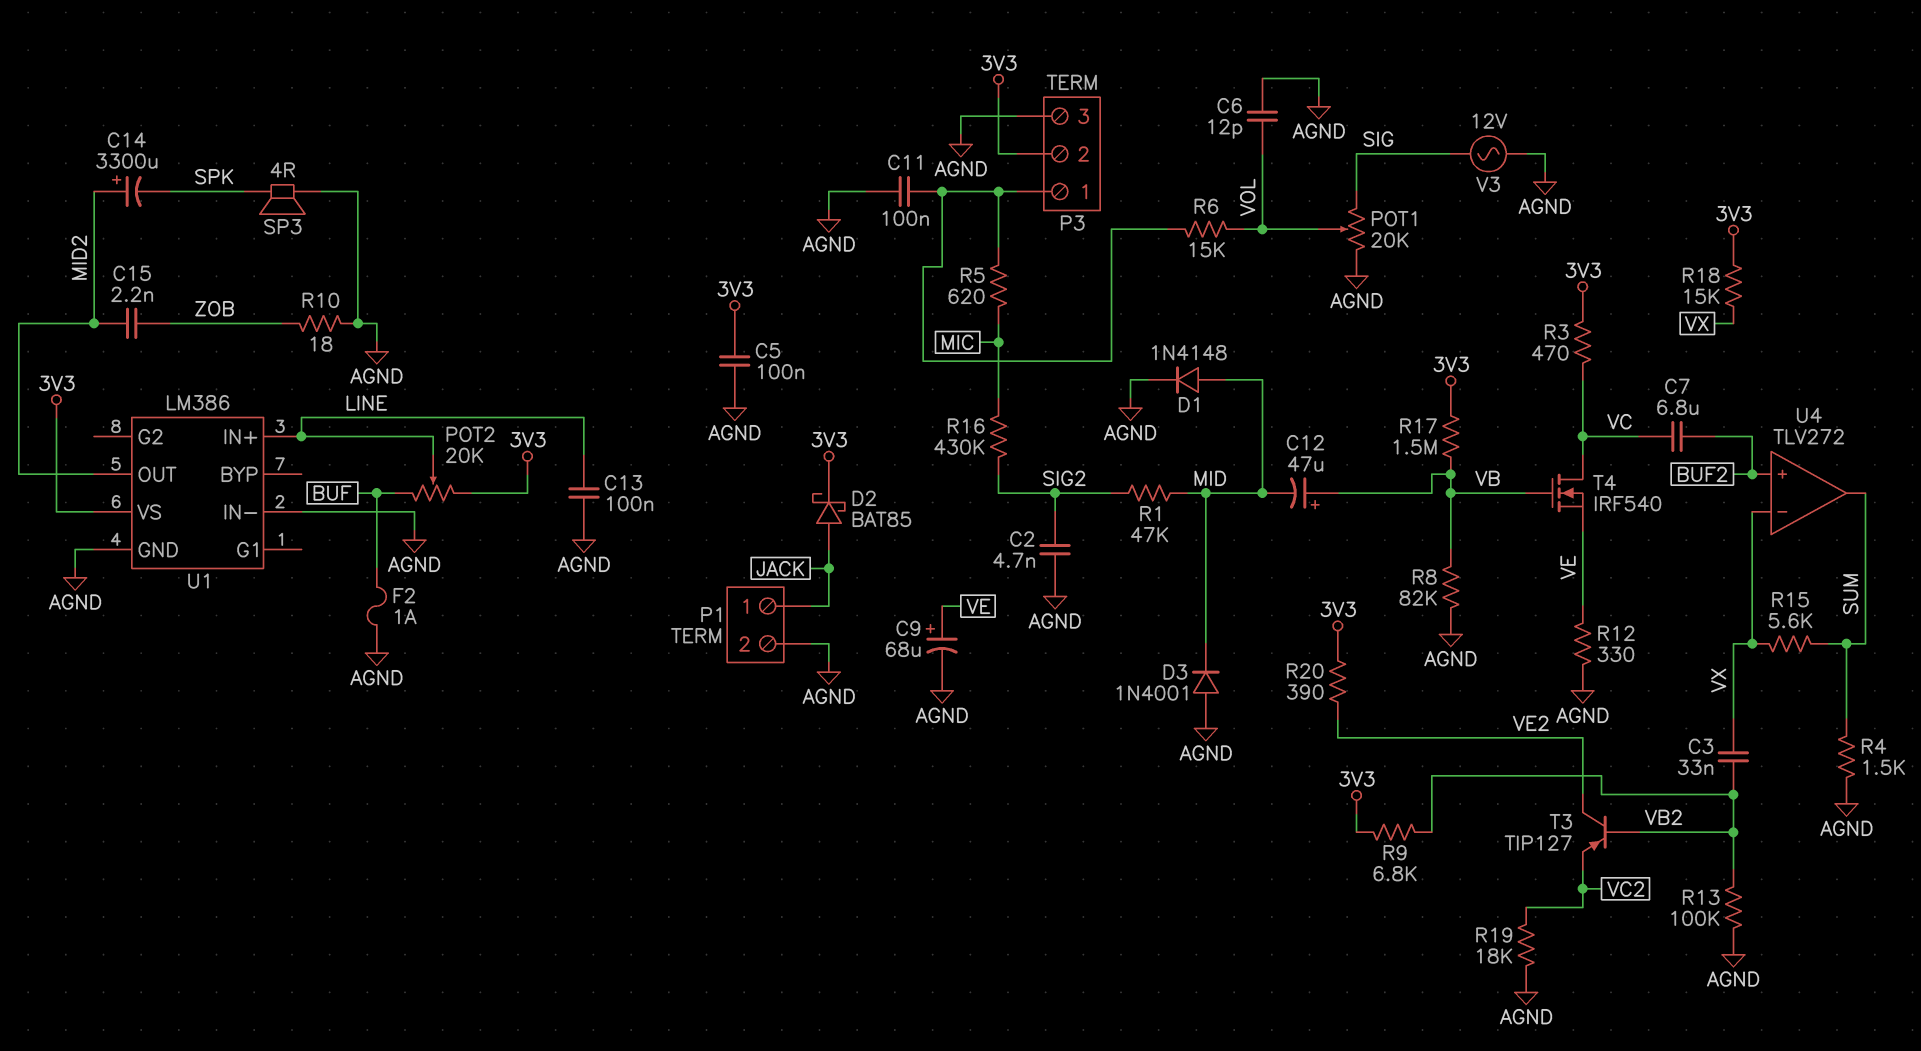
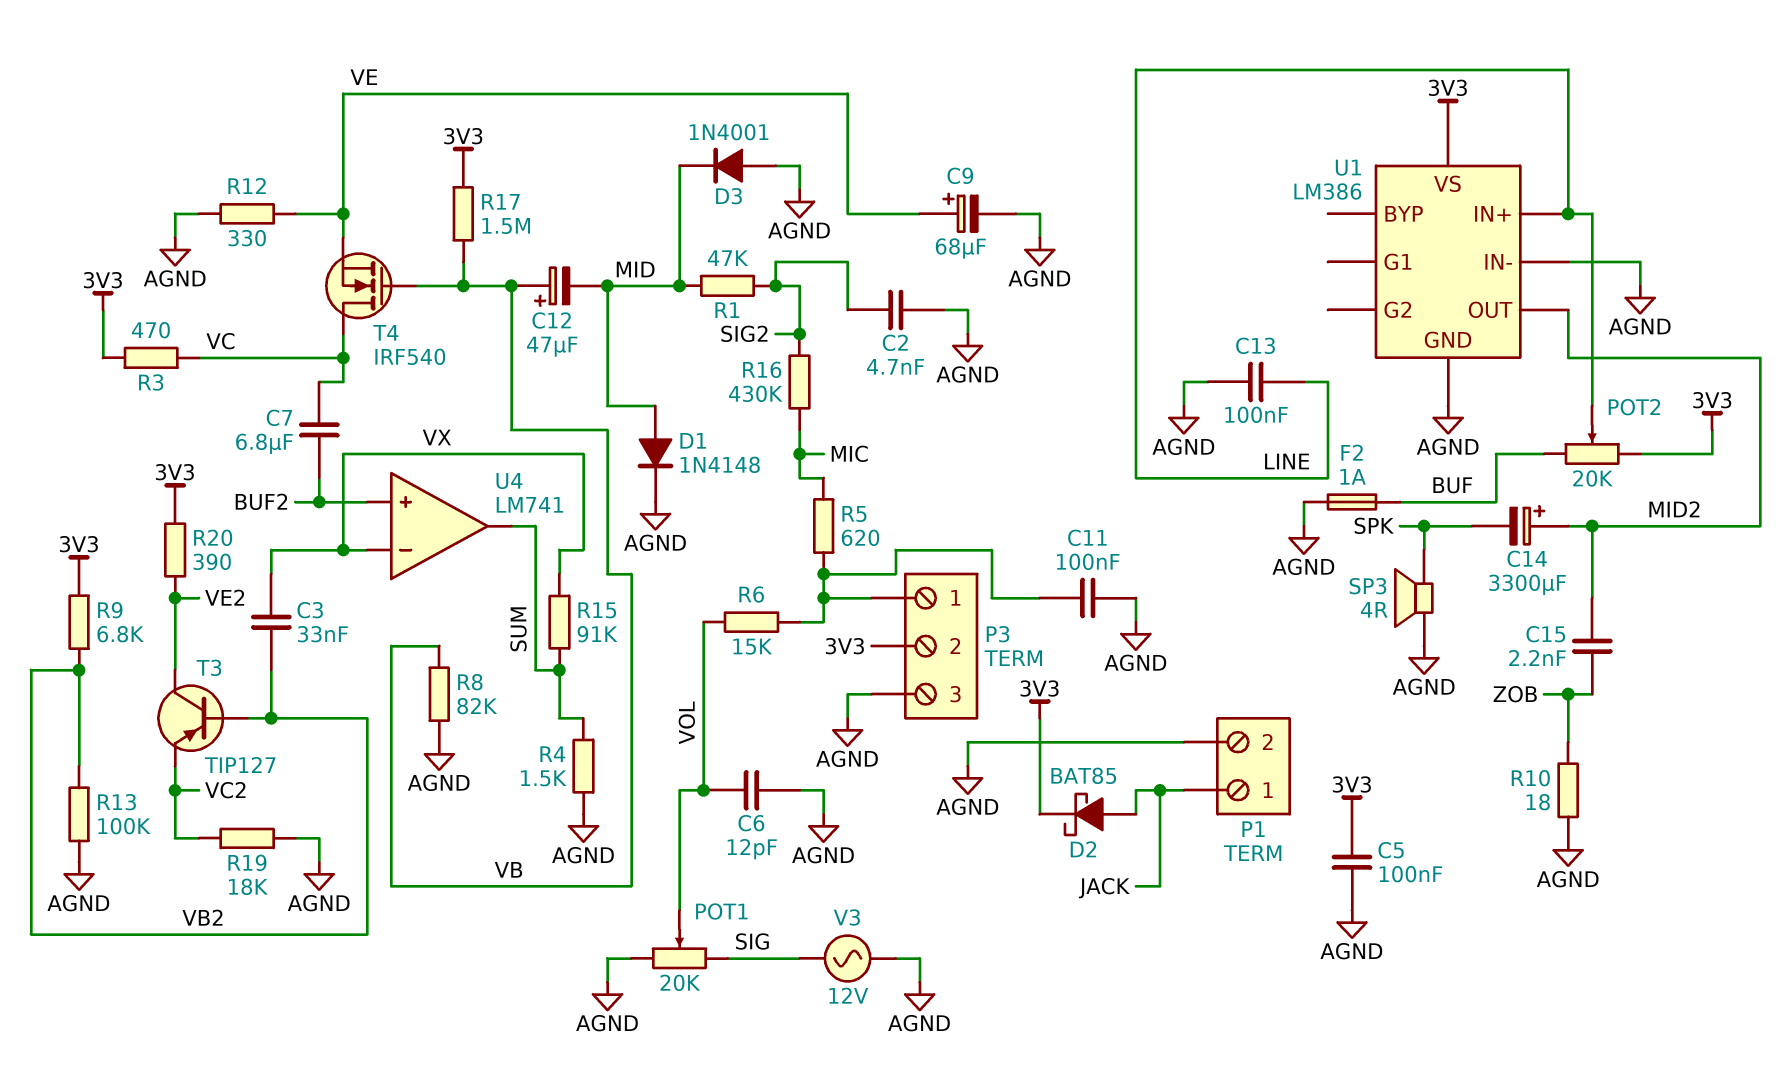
R15: 5.6k (SUM, VX) -> 91k (SUM, VX)
R18: 15k (3V3, VX) -> none
U4: TLV272 -> LM741

